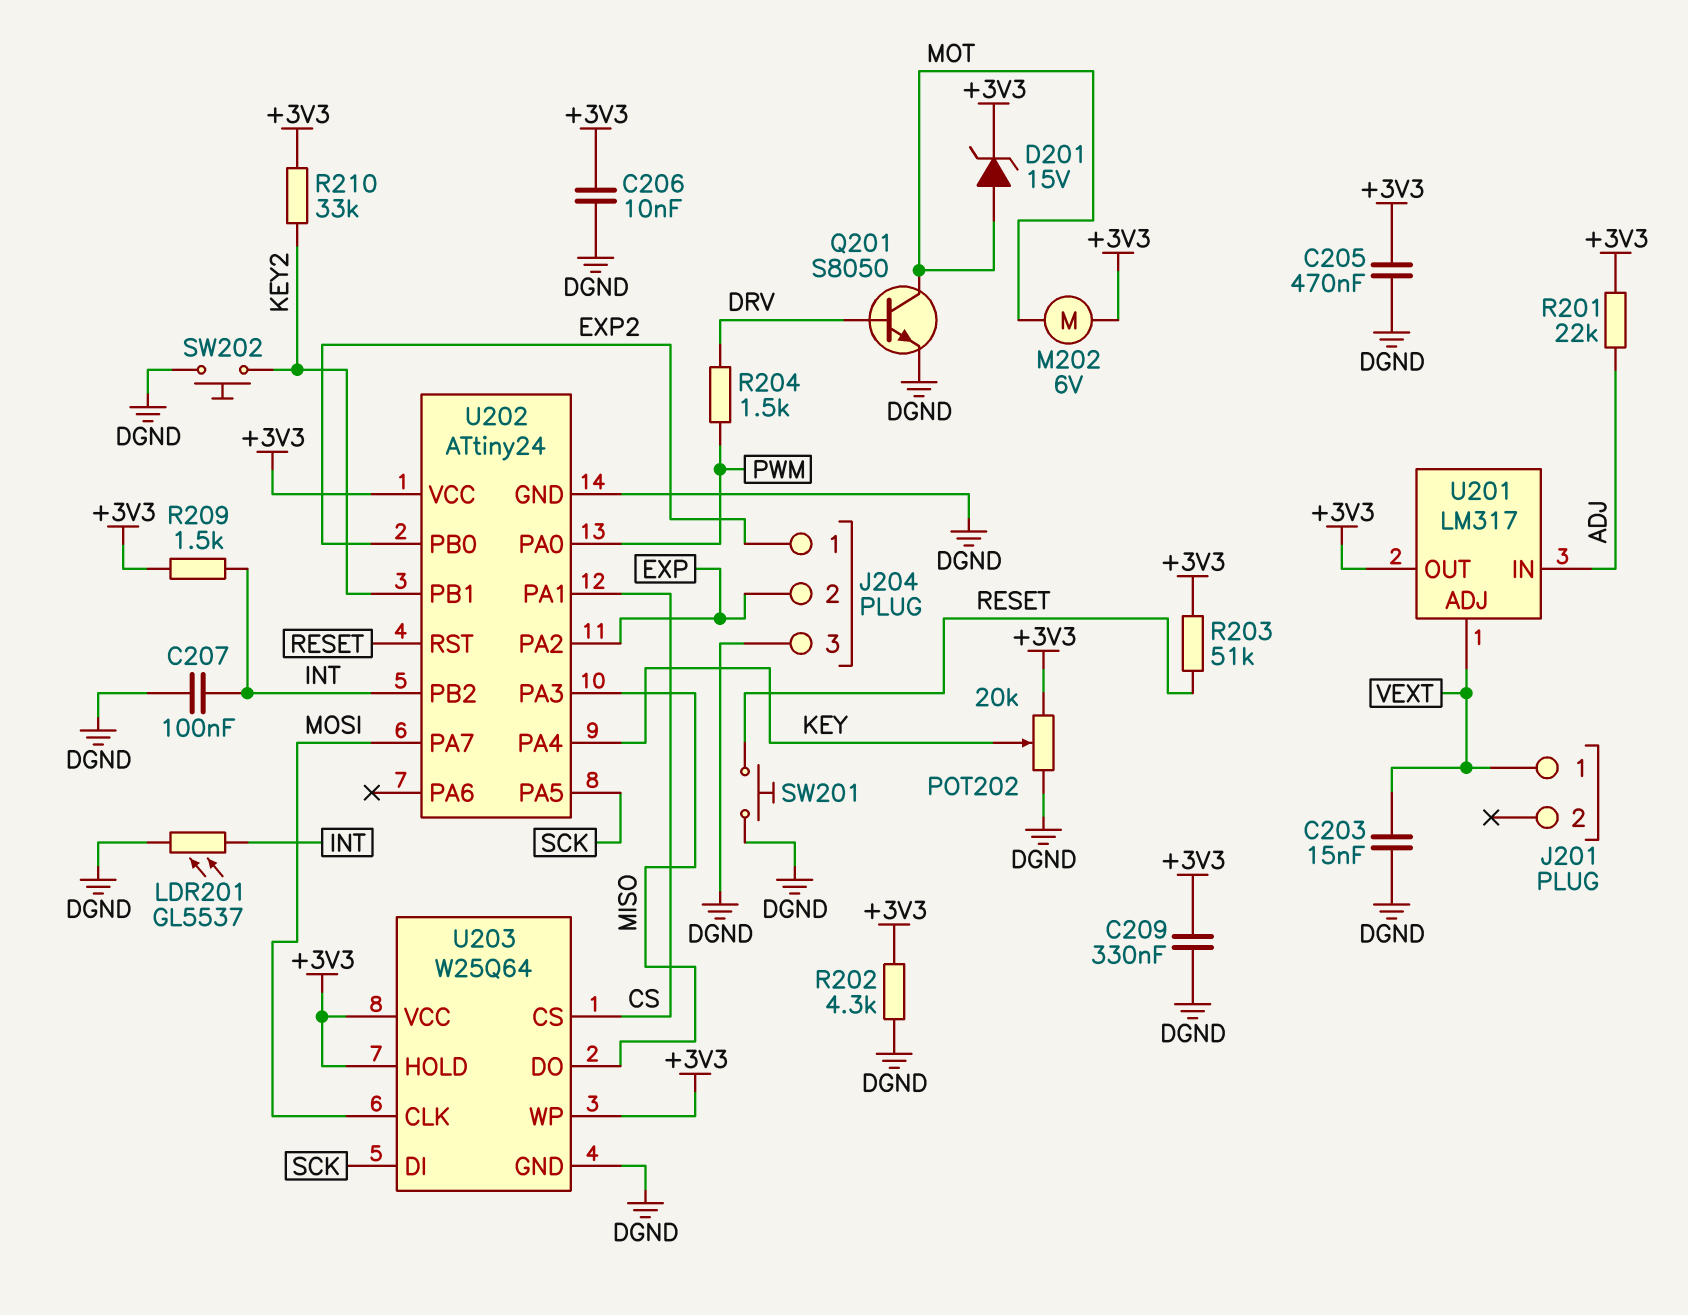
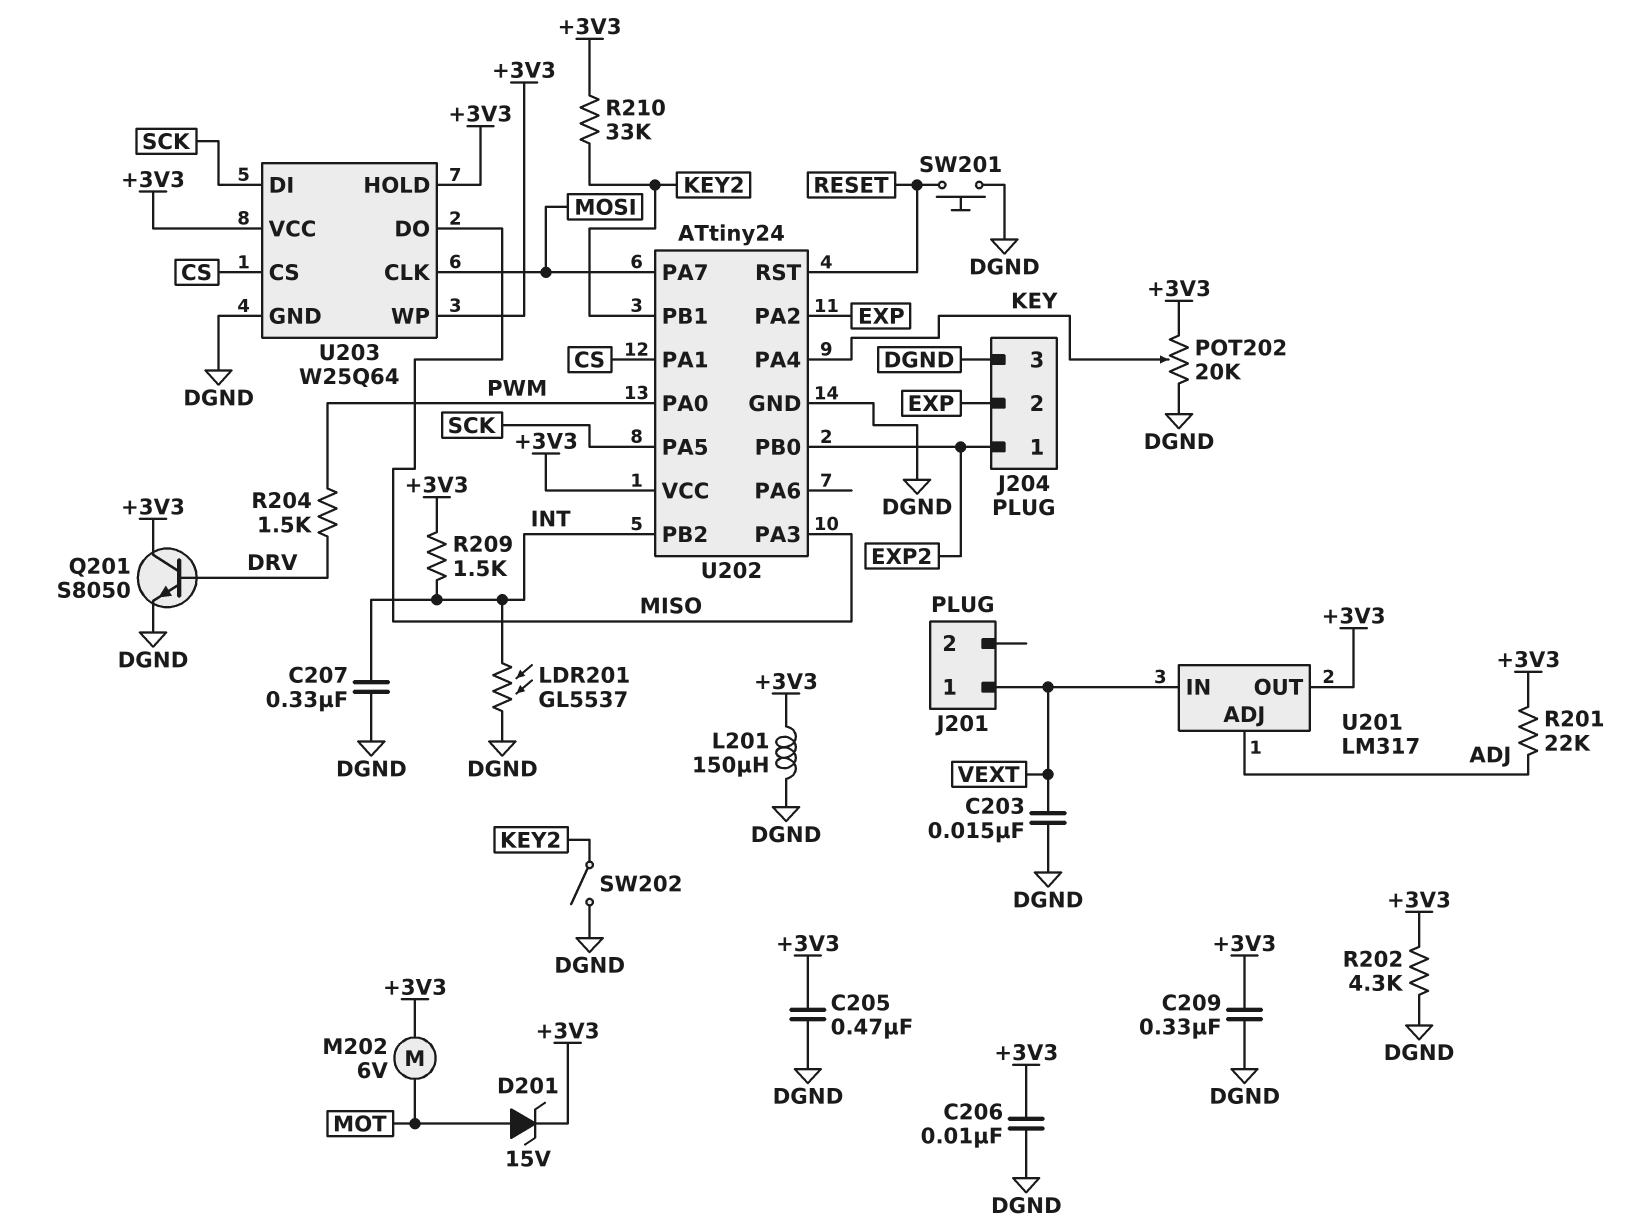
C207: 100nF (DGND, INT) -> 330nF (DGND, INT)
L201: none -> 150uH (+3V3, DGND)
Q201: NPN S8050 (B DRV, C MOT, E DGND) -> NPN S8050 (B DRV, C +3V3, E DGND)
R203: 51k (+3V3, RESET) -> none
SW202: button (DGND, KEY2) -> switch (DGND, KEY2)
U201 pin ADJ: VEXT -> ADJ
U201 pin IN: ADJ -> VEXT

